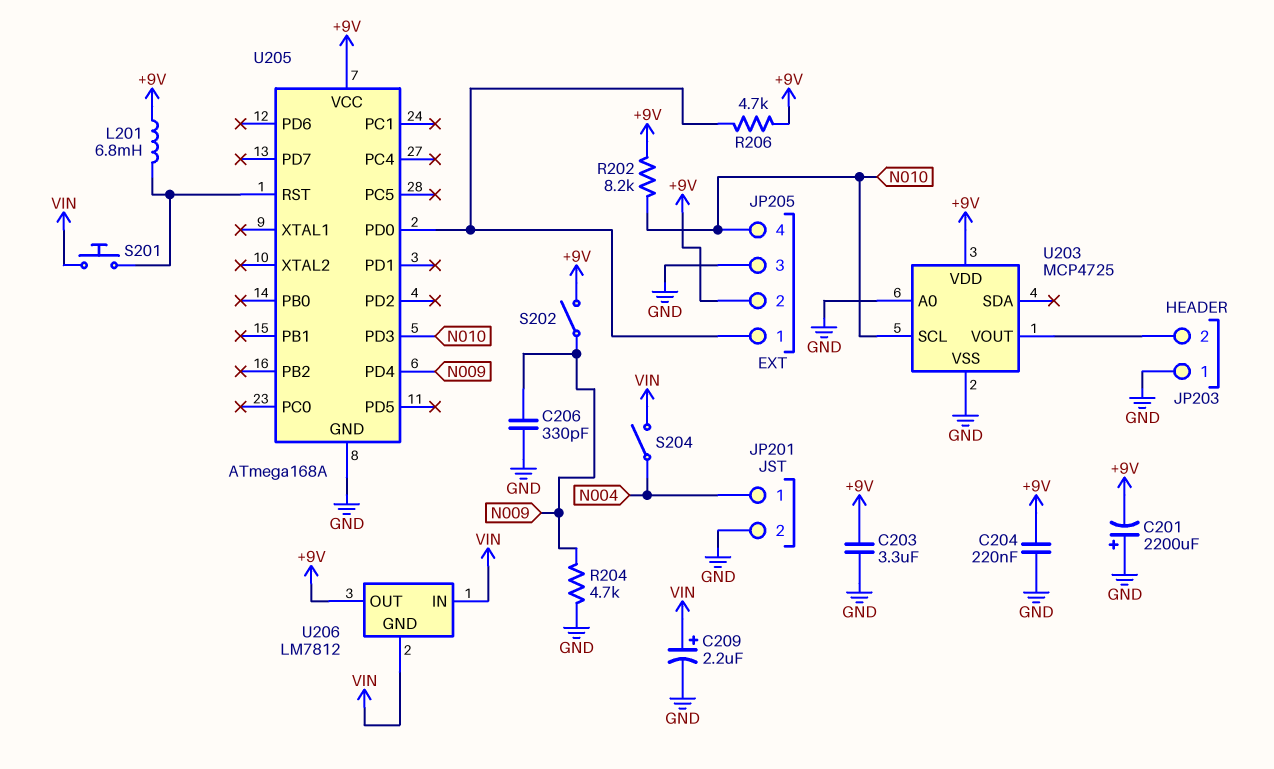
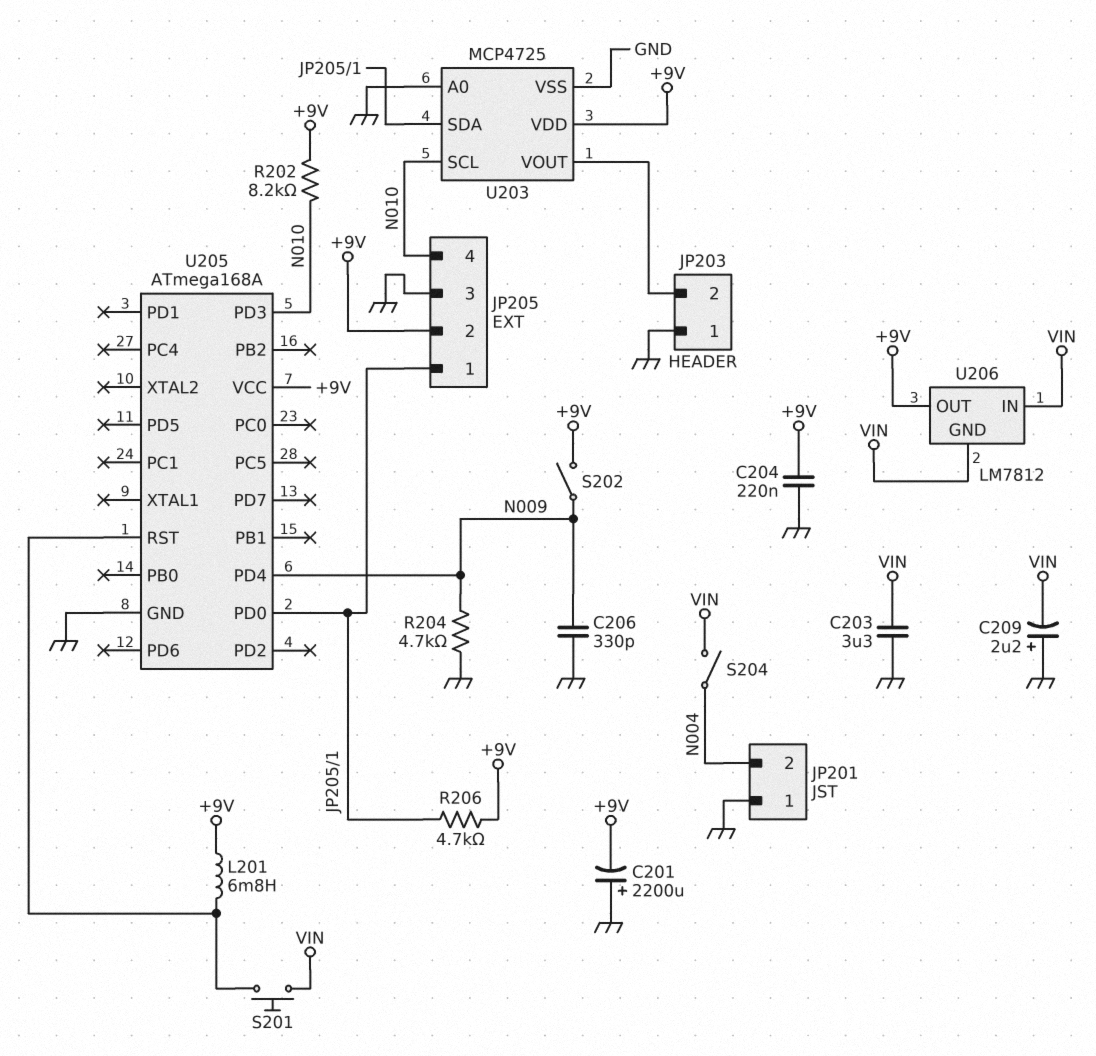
C203: 3.3uF (+9V, GND) -> 3.3uF (GND, VIN)
C209: 2.2uF (plus VIN, minus GND) -> 2.2uF (plus GND, minus VIN)
JP201 pin 1: N004 -> GND
JP201 pin 2: GND -> N004
U203 pin SDA: none -> JP205/1

